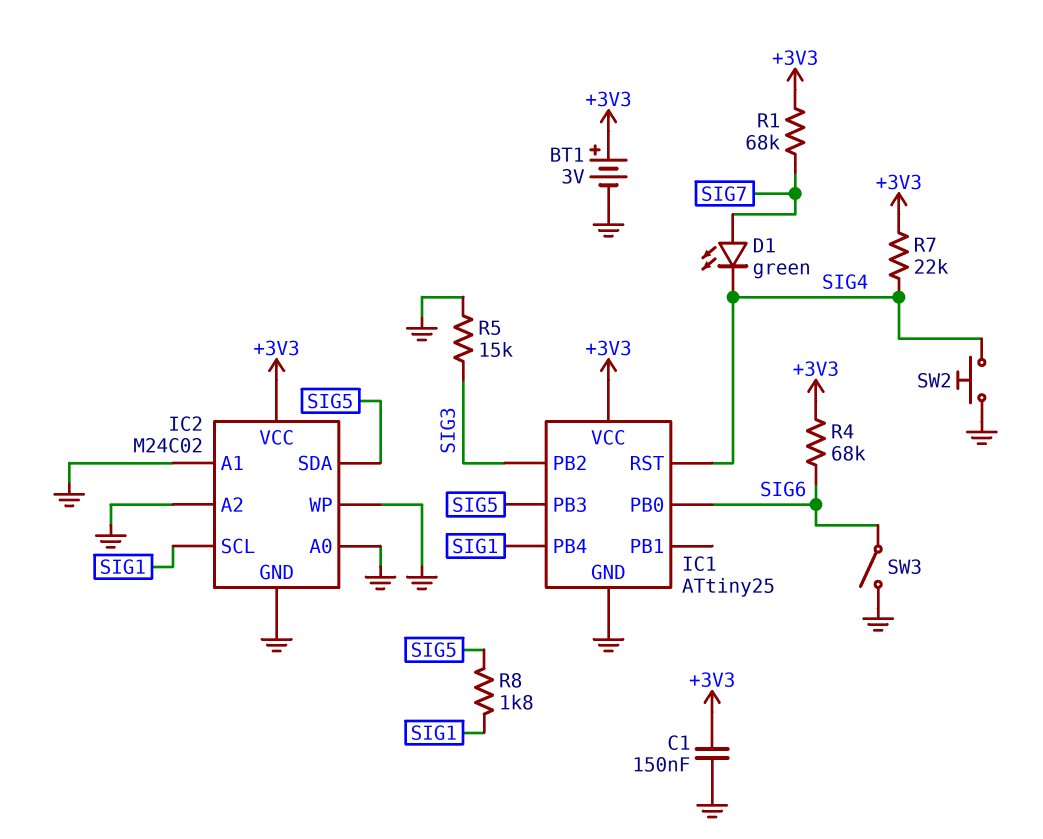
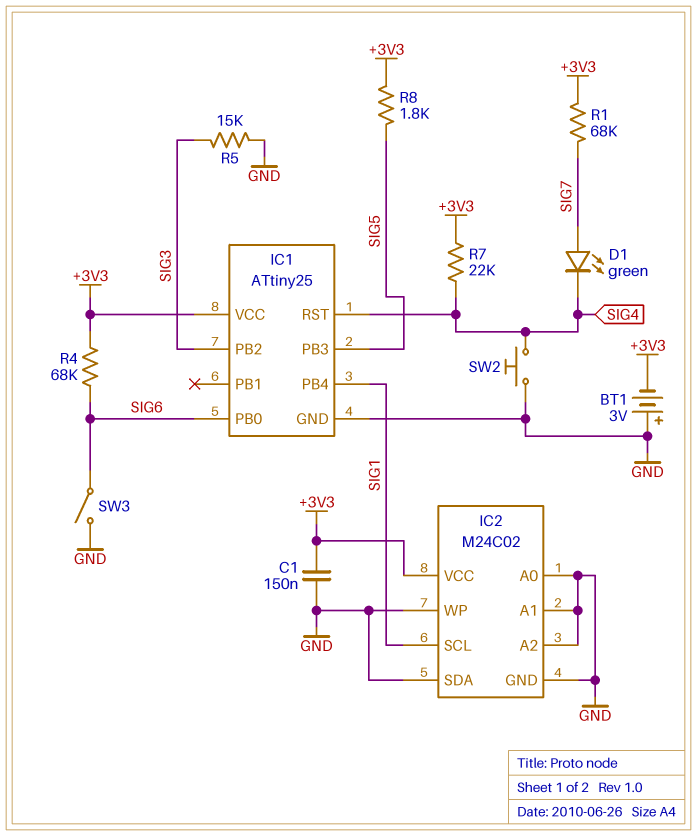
BT1: 3V (plus +3V3, minus GND) -> 3V (plus GND, minus +3V3)
IC2 pin SDA: SIG5 -> GND
R8: 1.8k (SIG1, SIG5) -> 1.8k (+3V3, SIG5)

